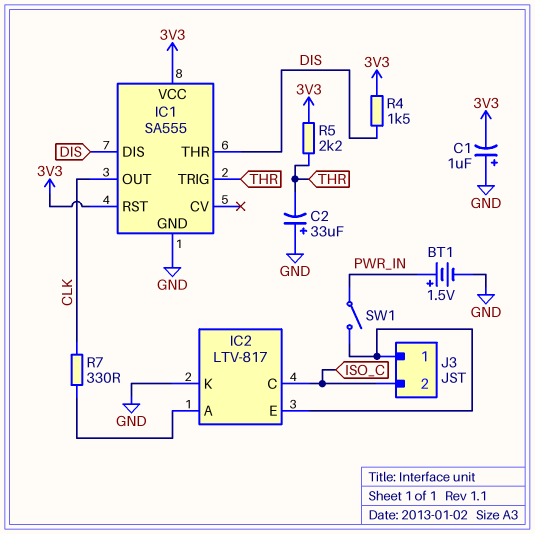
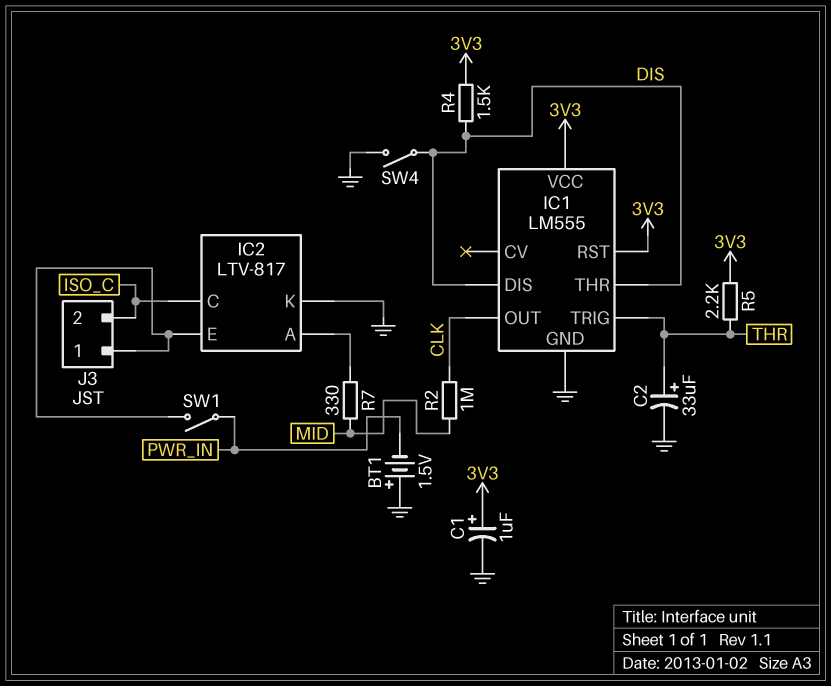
BT1: 1.5V (plus PWR_IN, minus GND) -> 1.5V (plus GND, minus PWR_IN)
C1: 1uF (plus GND, minus 3V3) -> 1uF (plus 3V3, minus GND)
C2: 33uF (plus GND, minus THR) -> 33uF (plus THR, minus GND)
IC1: SA555 -> LM555
R2: none -> 1M (CLK, MID)
R7: 330 (CLK, IC2/A) -> 330 (IC2/A, MID)
SW4: none -> switch (DIS, GND)

